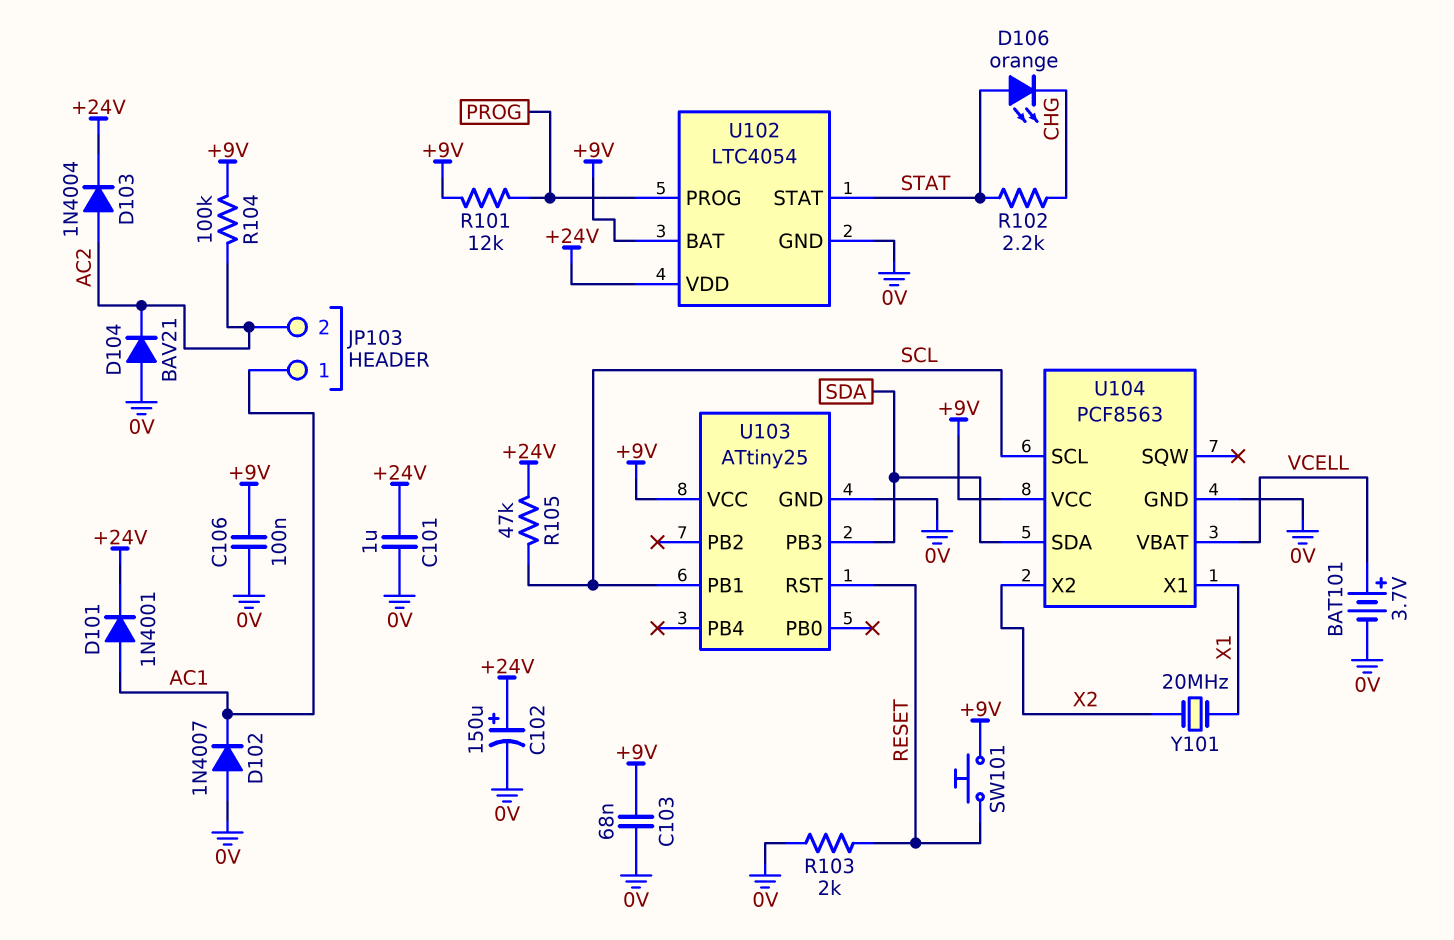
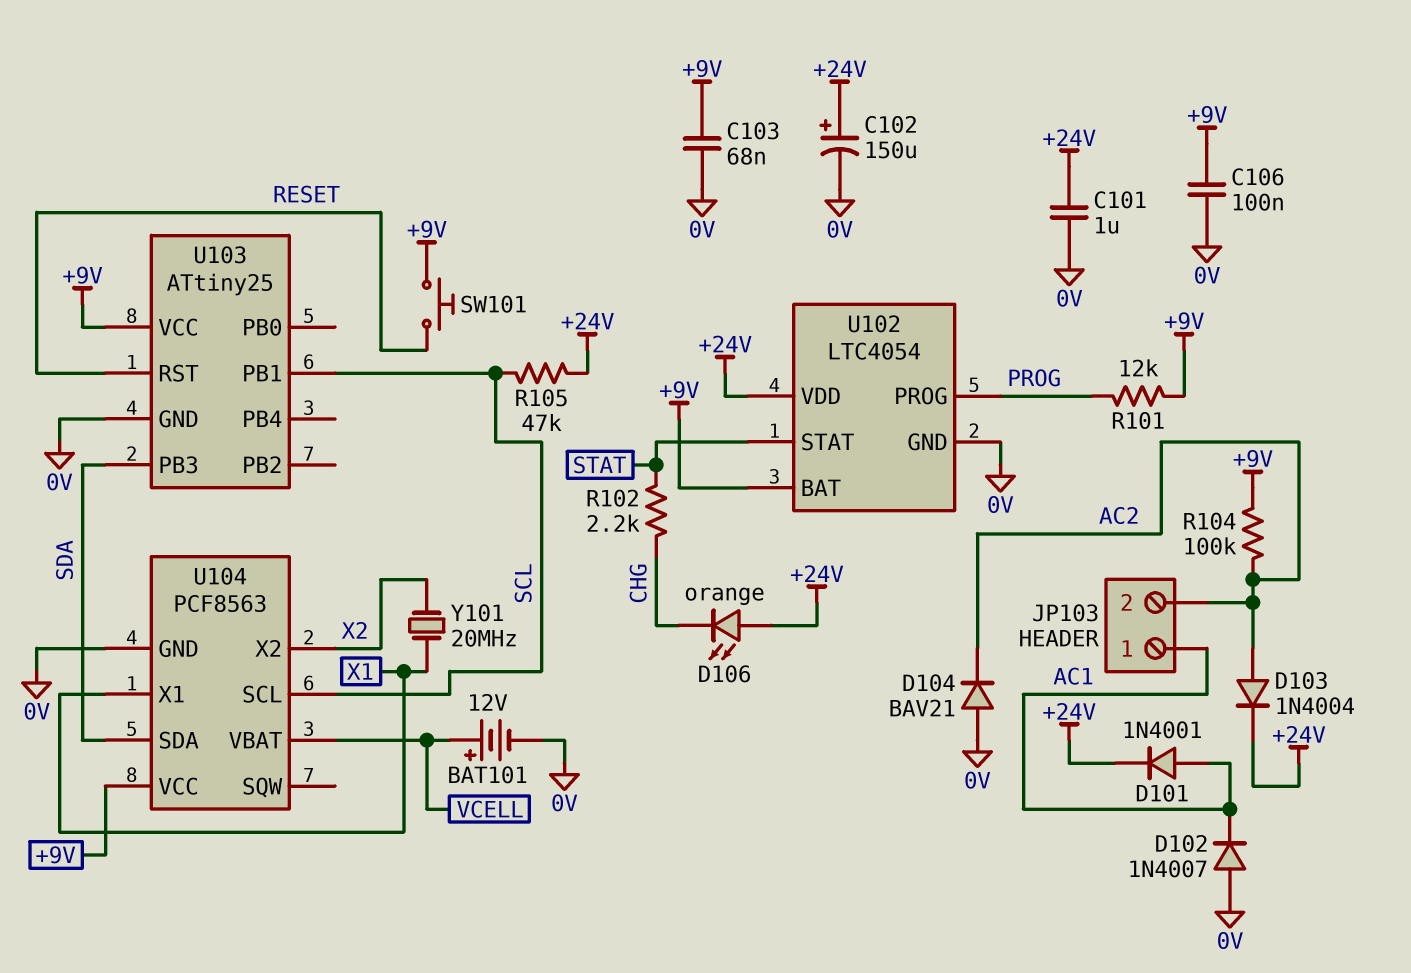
BAT101: 3.7V (plus VCELL, minus 0V) -> 12V (plus VCELL, minus 0V)
D106: LED orange (A STAT, K CHG) -> LED orange (A +24V, K CHG)
R103: 2k (0V, RESET) -> none

